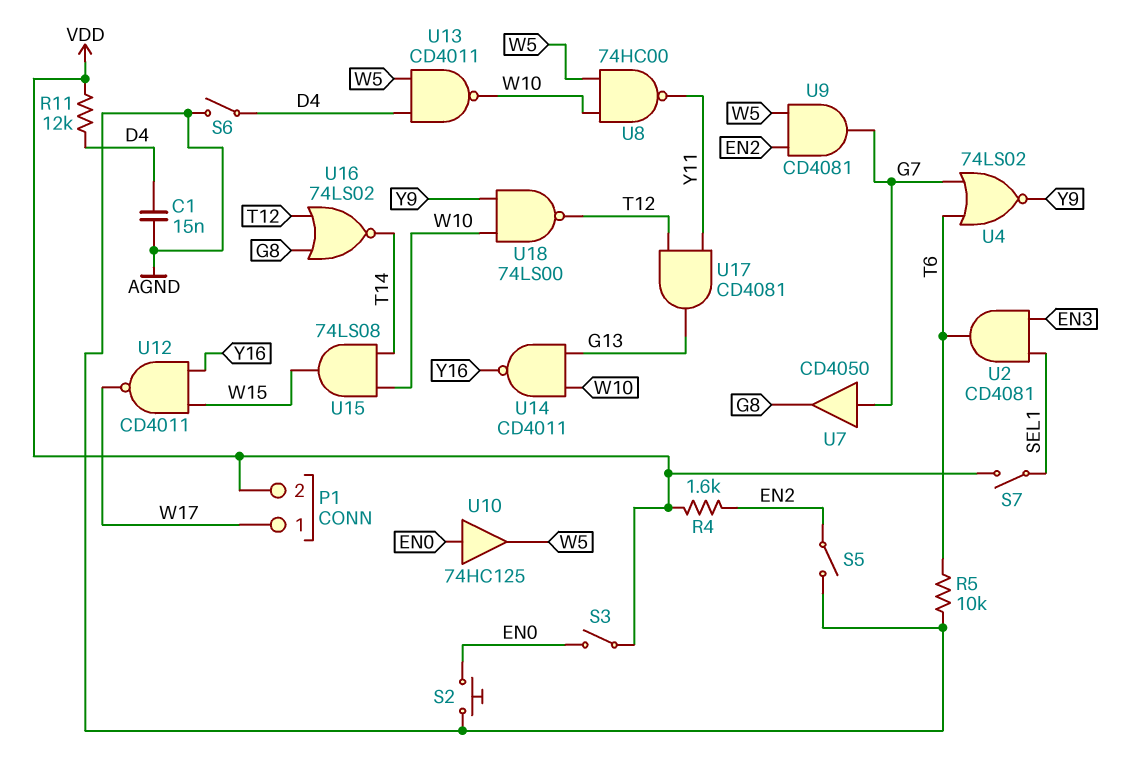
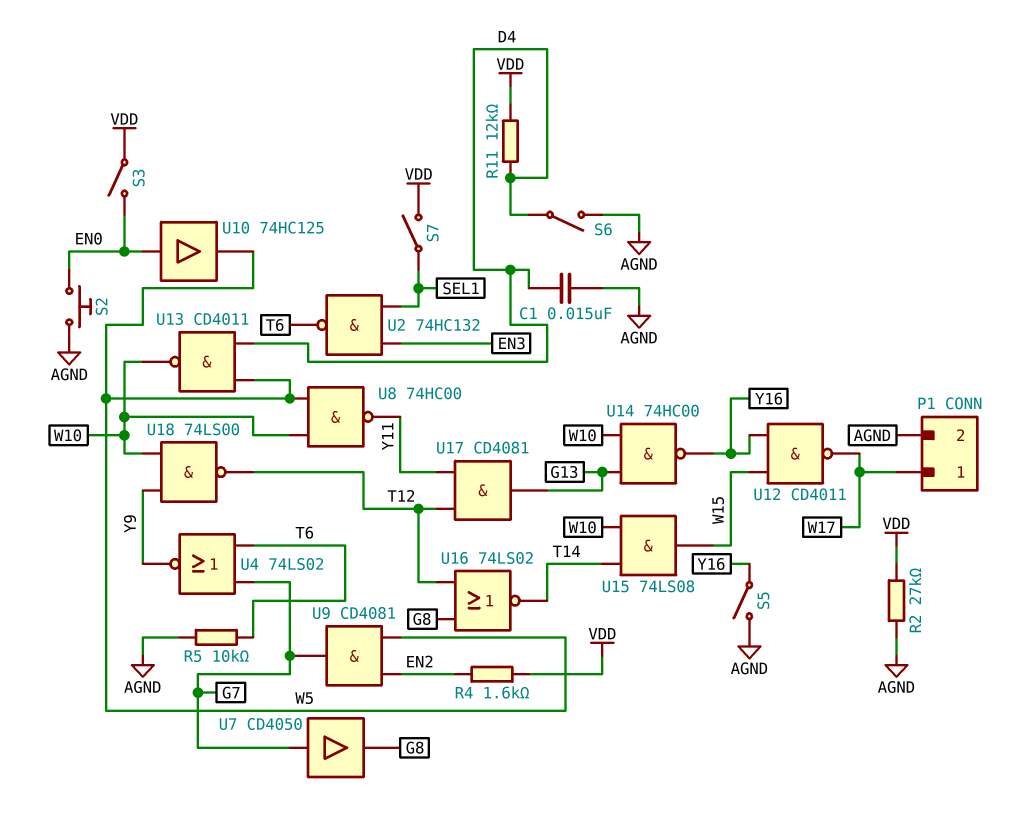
P1 pin 2: VDD -> AGND
R2: none -> 27k (AGND, VDD)
S5: switch (AGND, EN2) -> switch (AGND, Y16)
U2: AND CD4081 (in EN3, in SEL1, out T6) -> NAND 74HC132 (in EN3, in SEL1, out T6)
U14: NAND CD4011 (in G13, in W10, out Y16) -> NAND 74HC00 (in G13, in W10, out Y16)

